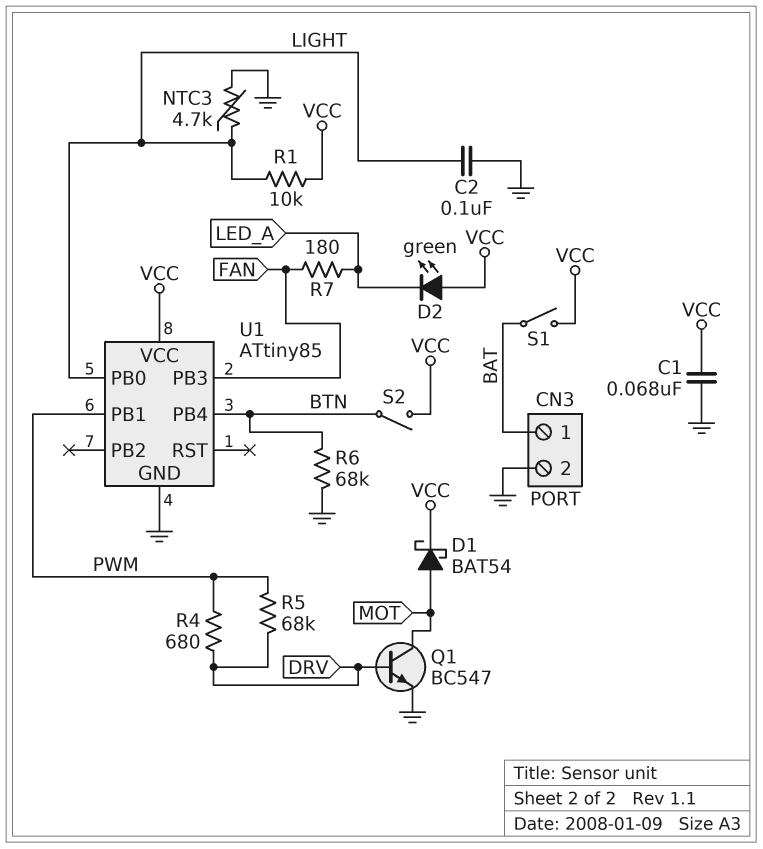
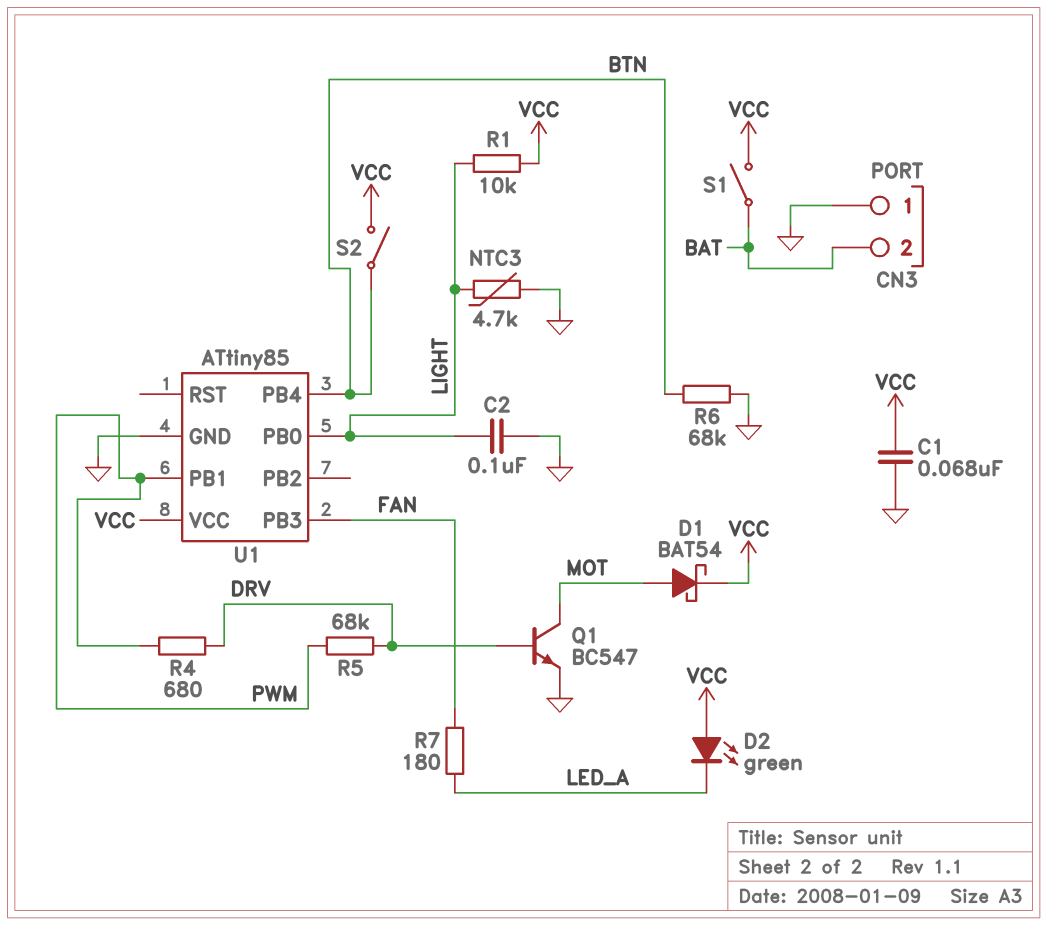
CN3 pin 1: BAT -> GND
CN3 pin 2: GND -> BAT

